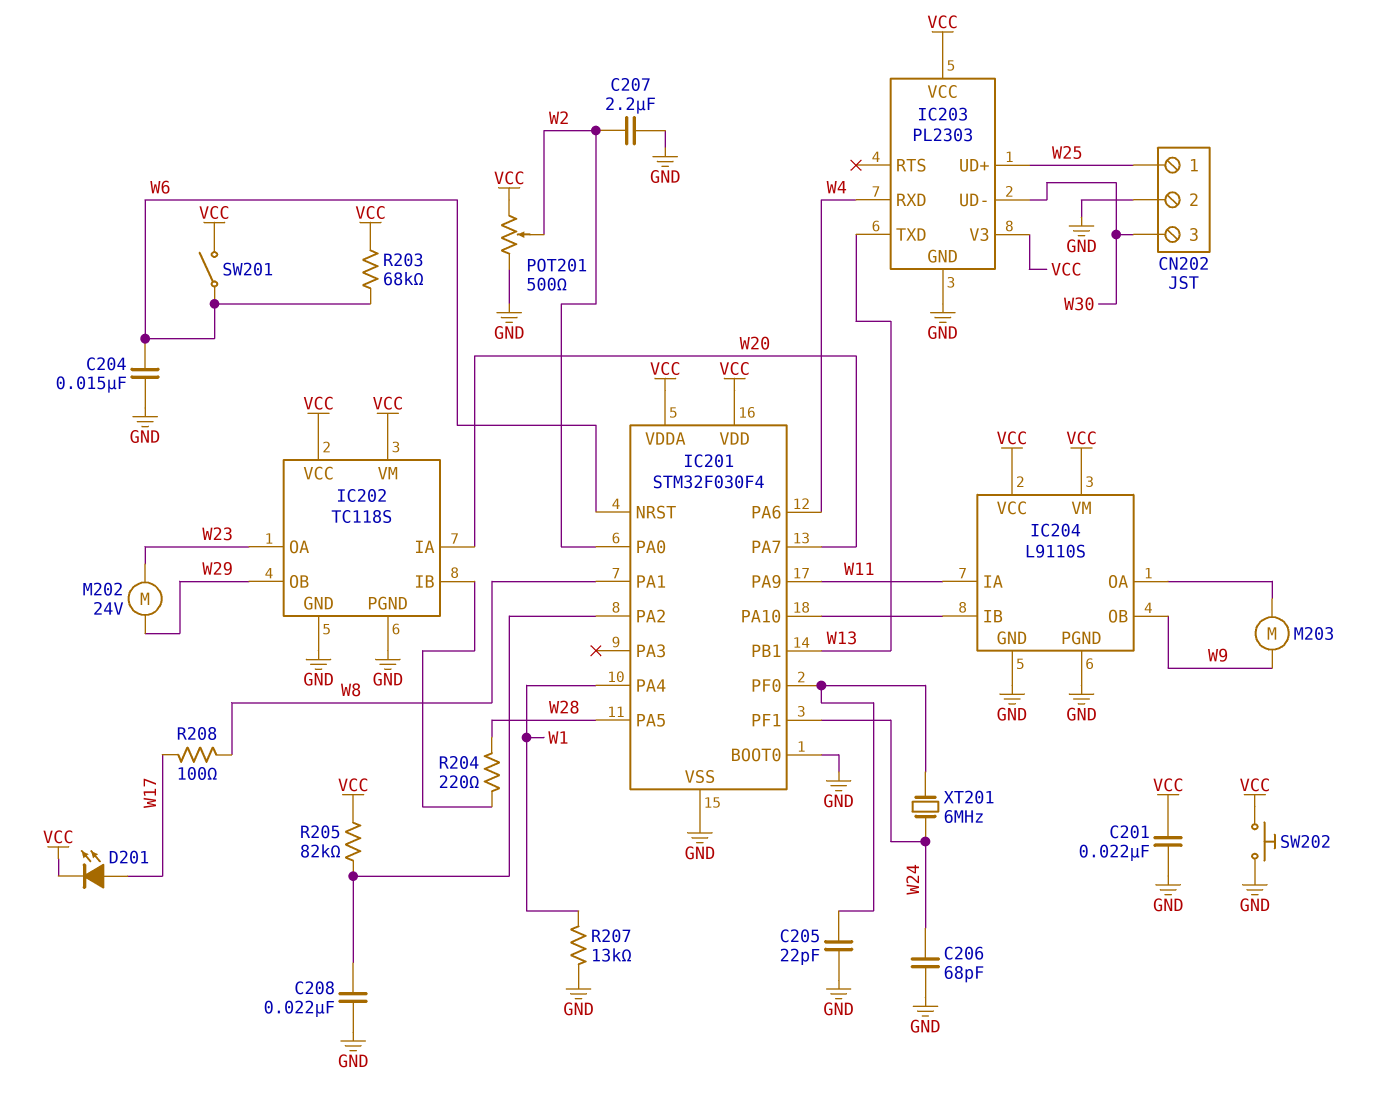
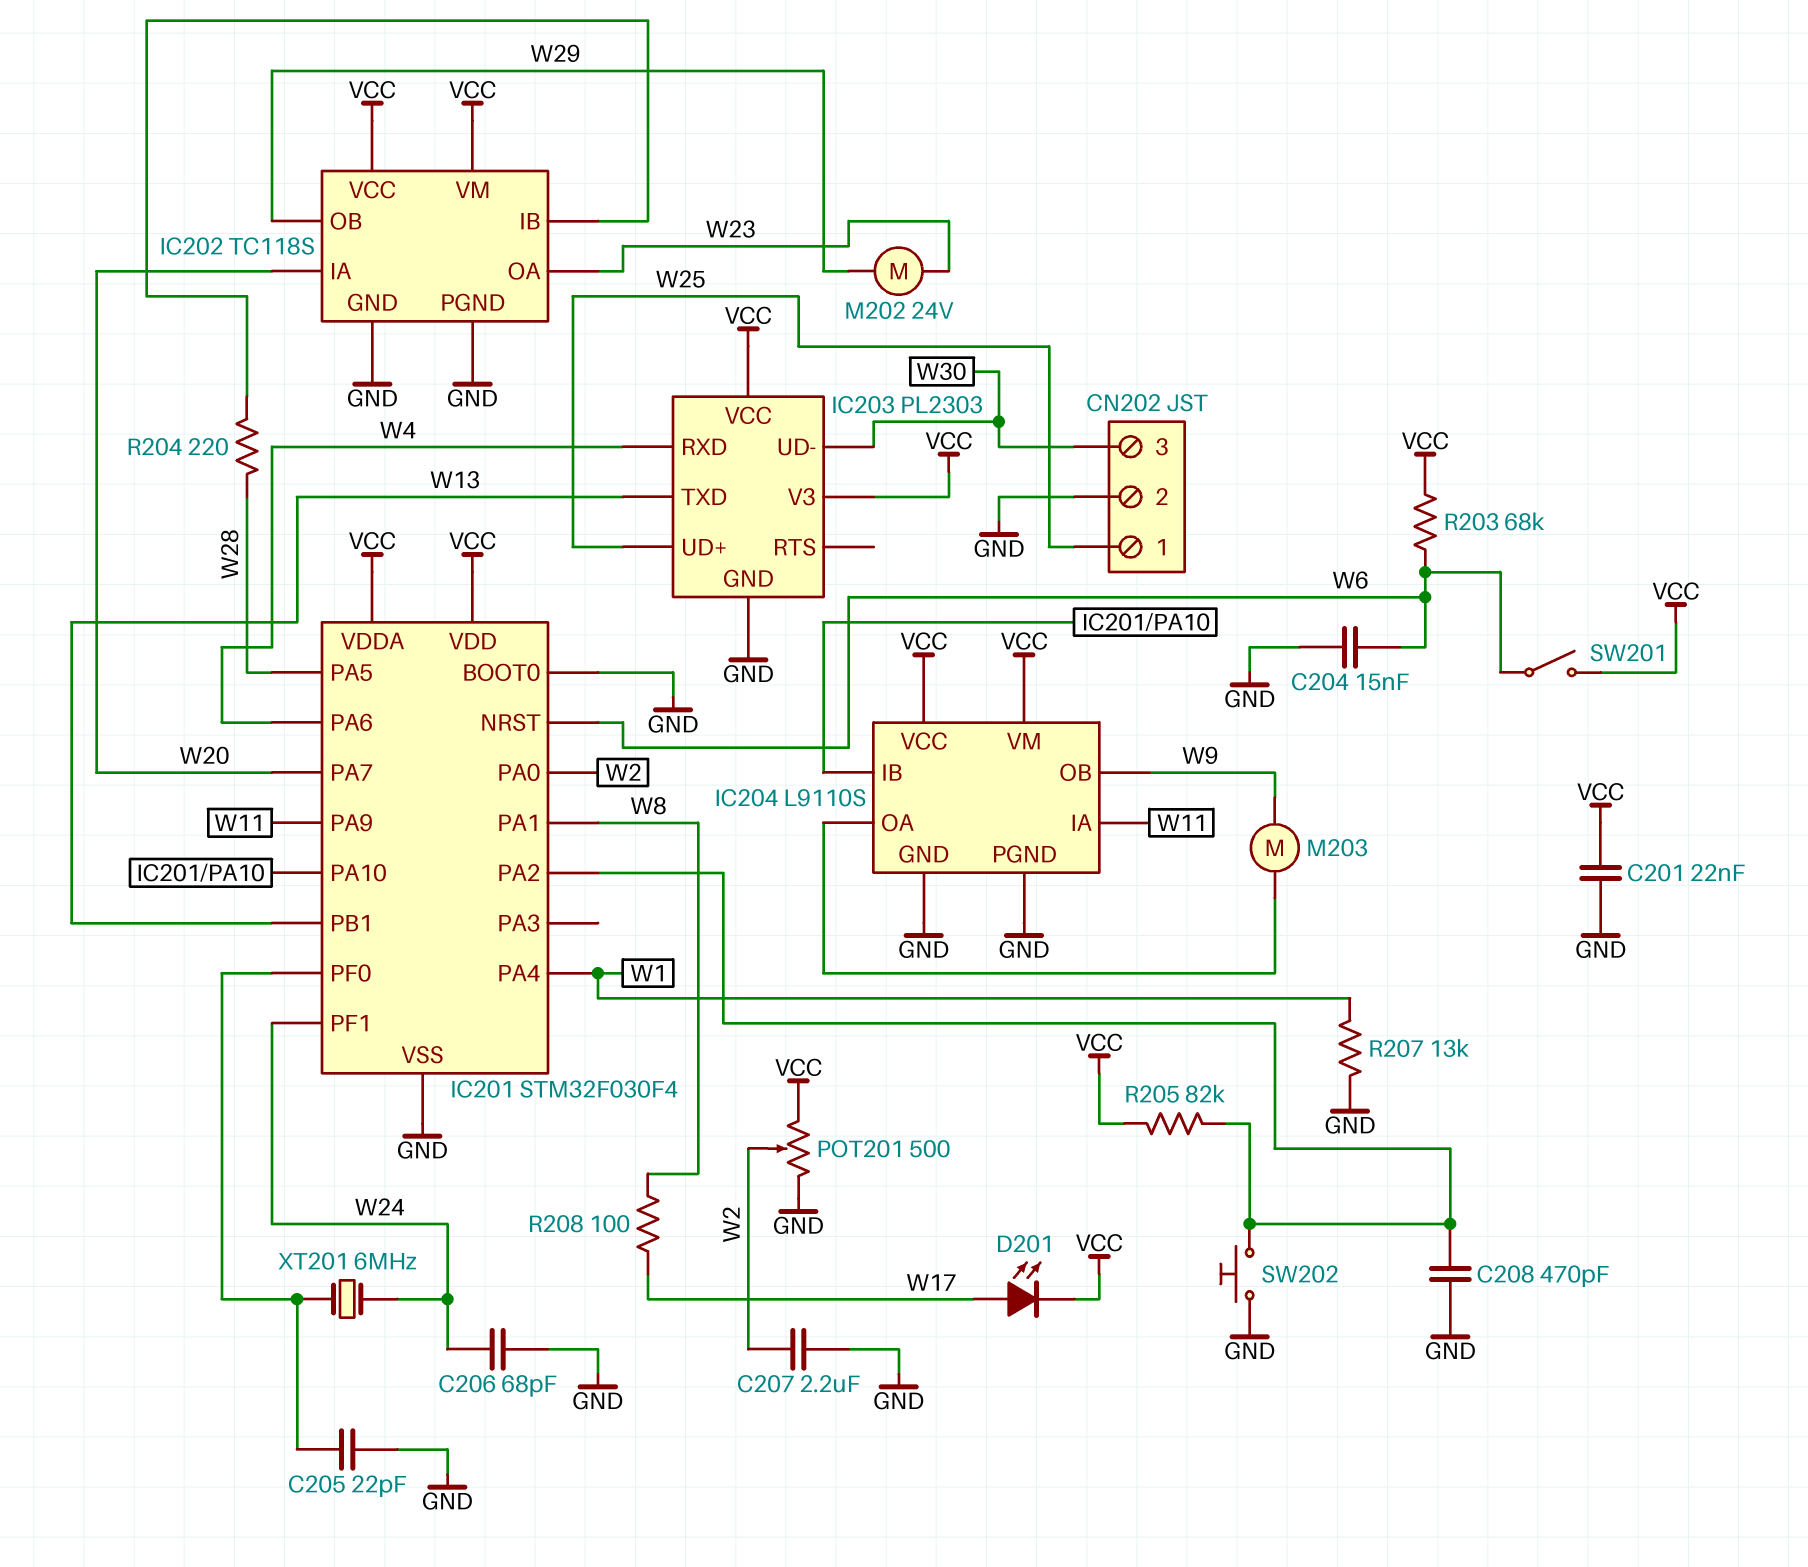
C208: 22nF (GND, IC201/PA2) -> 470pF (GND, IC201/PA2)
SW202: button (GND, VCC) -> button (GND, IC201/PA2)

